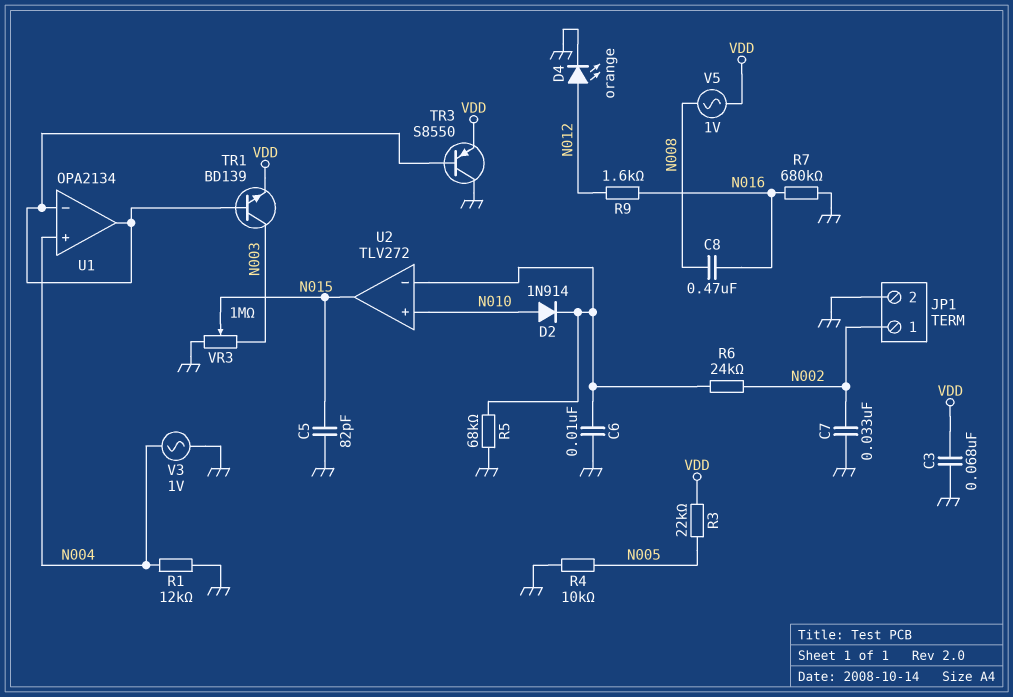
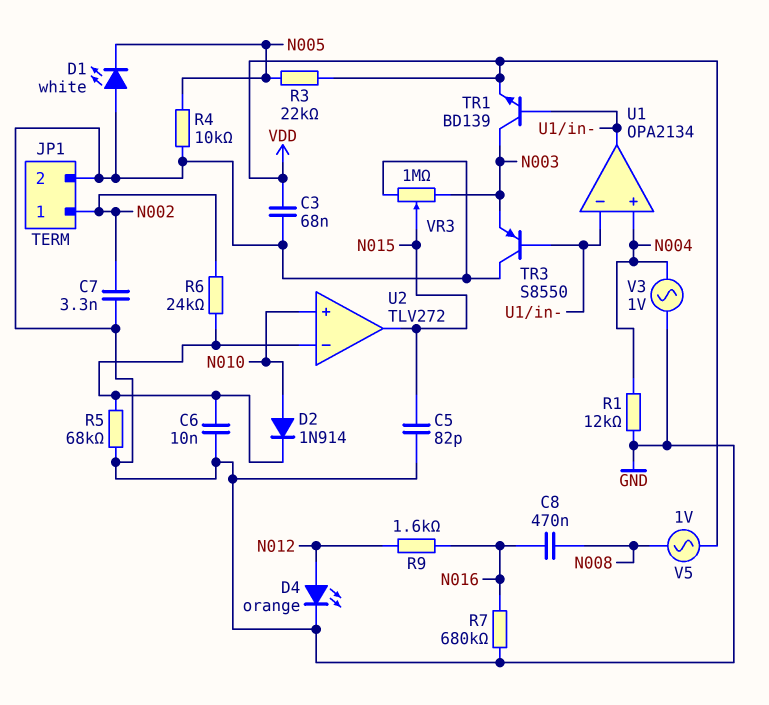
C7: 33nF (GND, N002) -> 3.3nF (GND, N002)
D1: none -> LED white (A GND, K N005)
TR3: PNP S8550 (B U1/in-, C GND, E VDD) -> PNP S8550 (B U1/in-, C GND, E N003)

